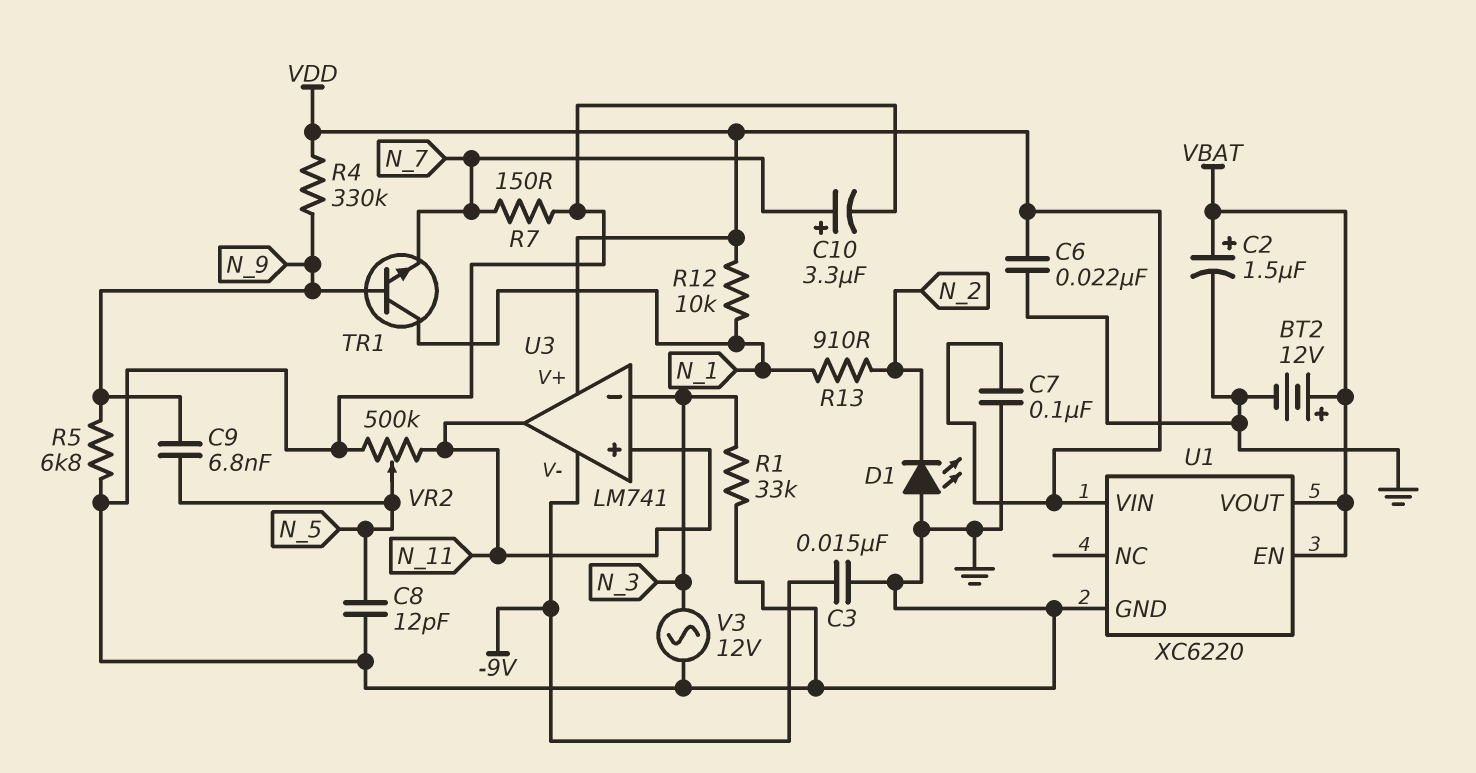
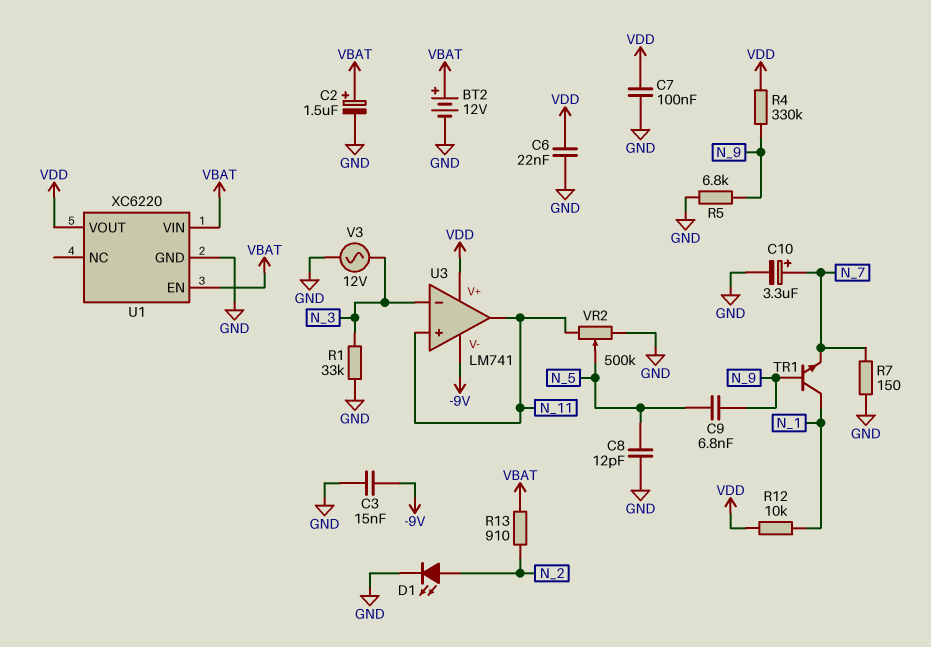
D1: LED (A GND, K N_2) -> LED (A N_2, K GND)
R13: 910 (N_1, N_2) -> 910 (N_2, VBAT)
U1 pin VIN: VDD -> VBAT
U1 pin VOUT: VBAT -> VDD

